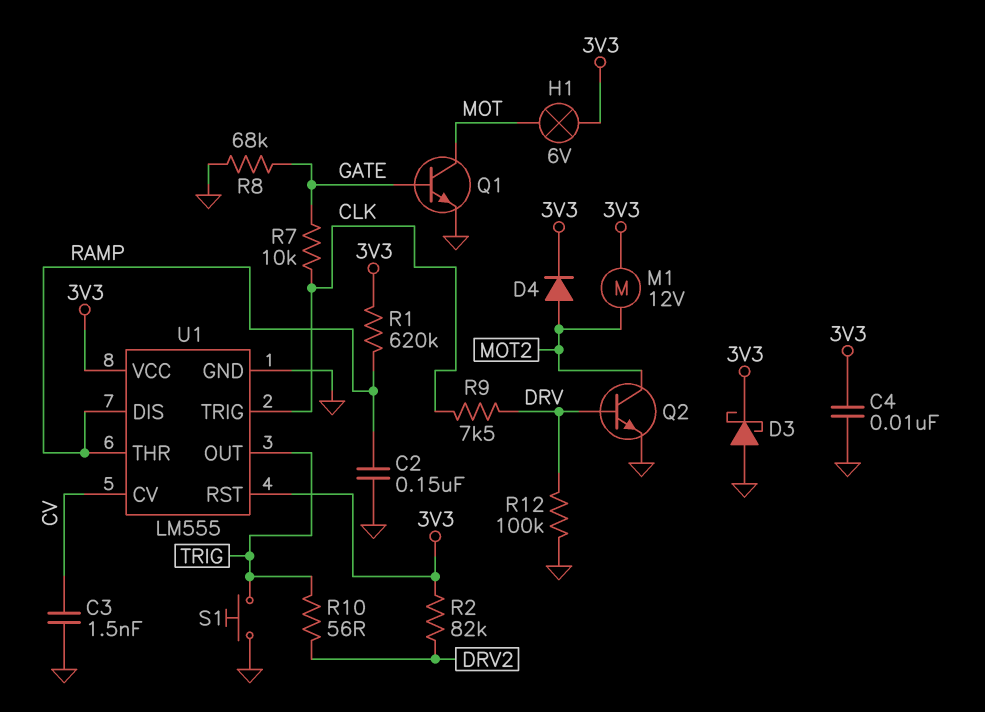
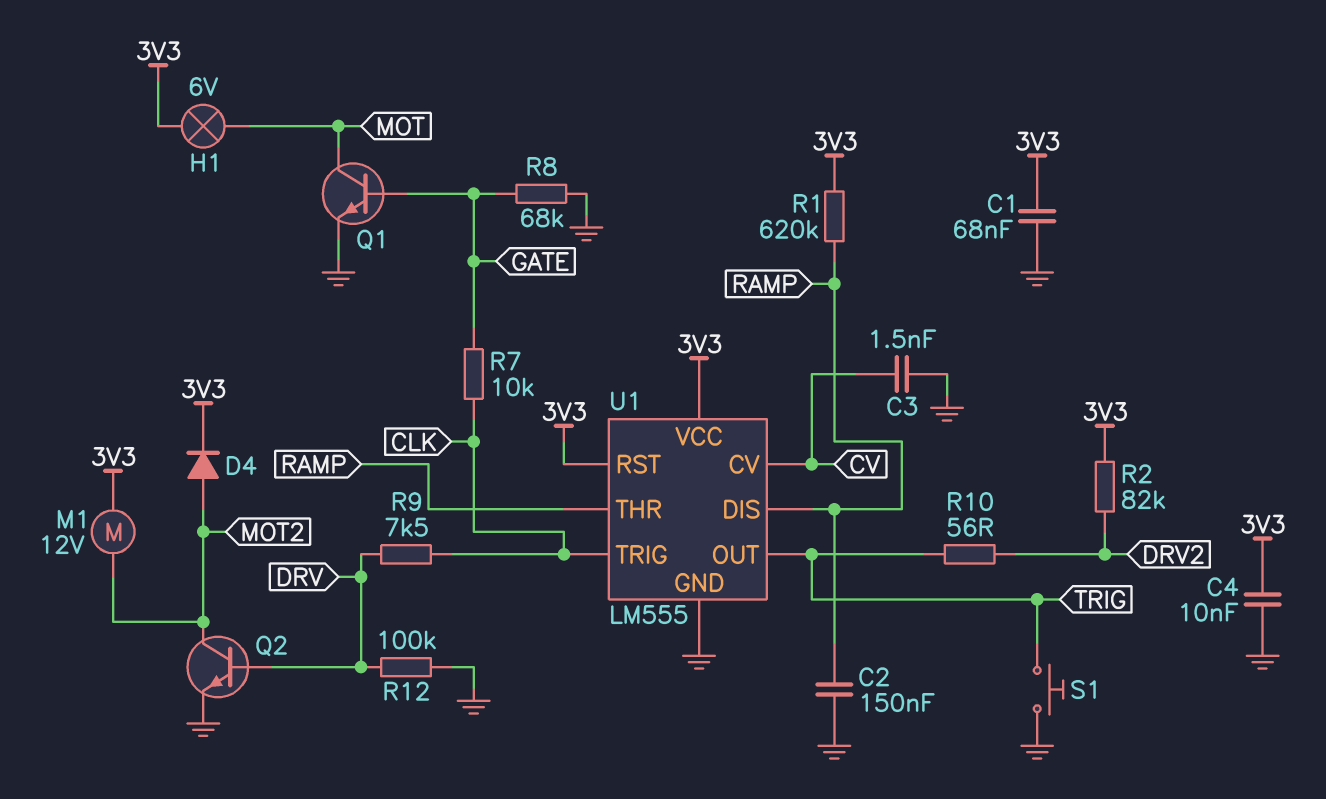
C1: none -> 68nF (3V3, GND)
D3: schottky (A GND, K 3V3) -> none

